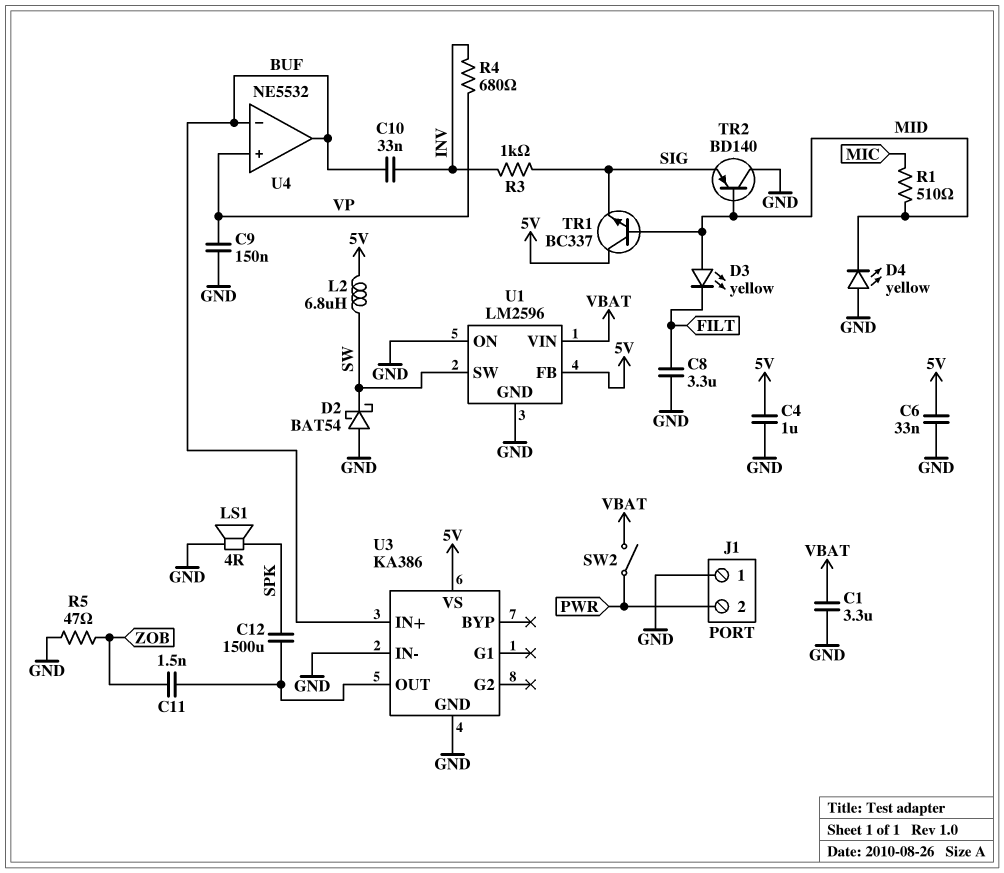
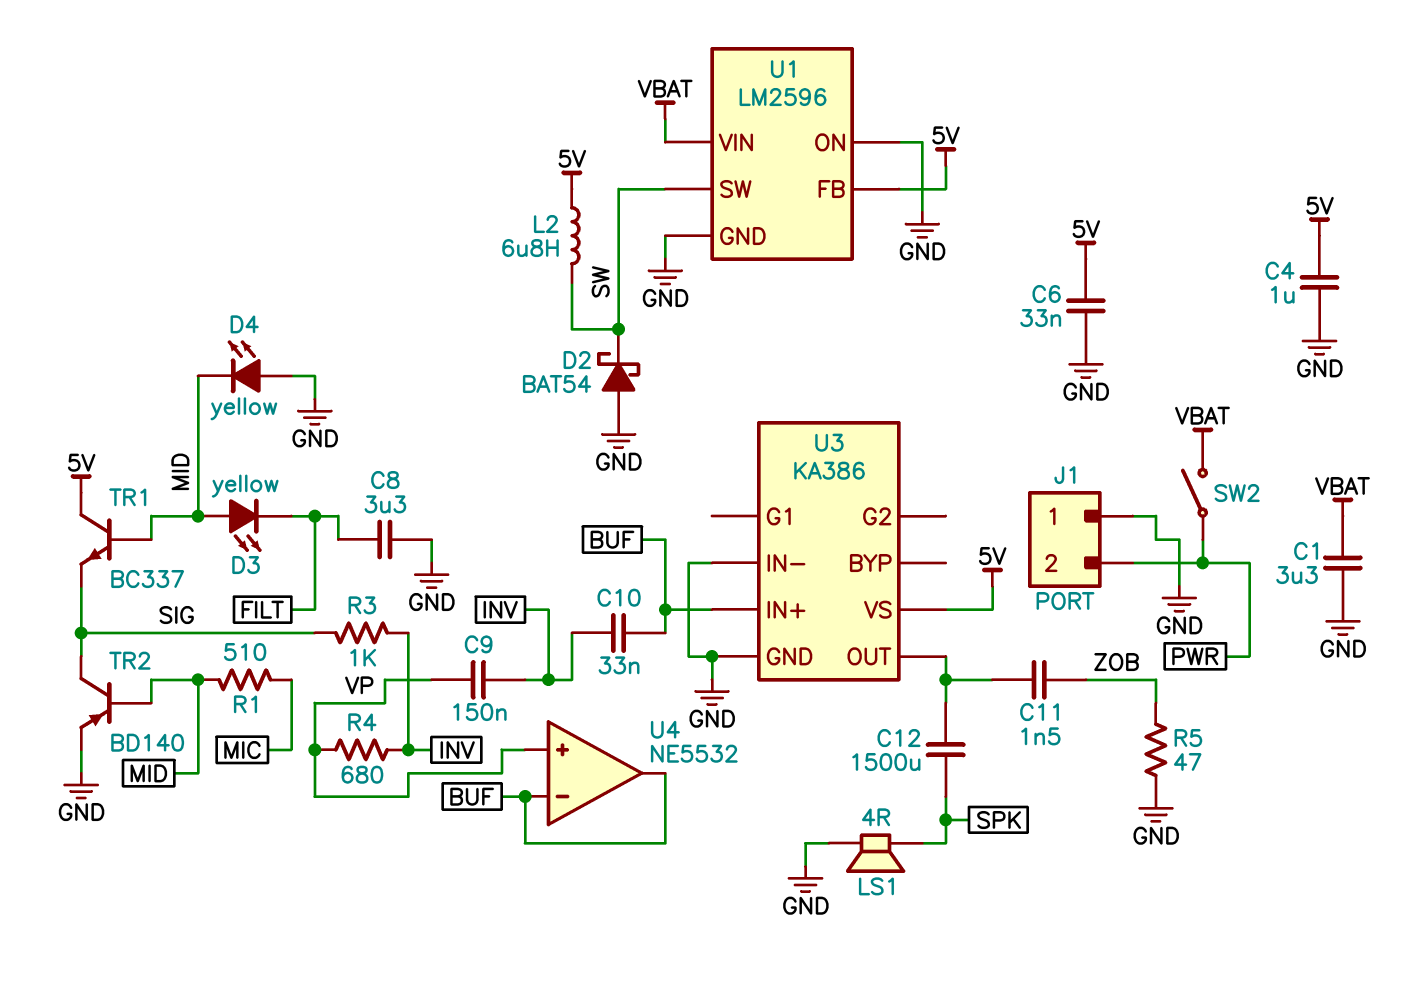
C9: 150nF (GND, VP) -> 150nF (INV, VP)
TR2: PNP BD140 (B MID, C GND, E SIG) -> PNP BD140 (B MID, C SIG, E GND)

